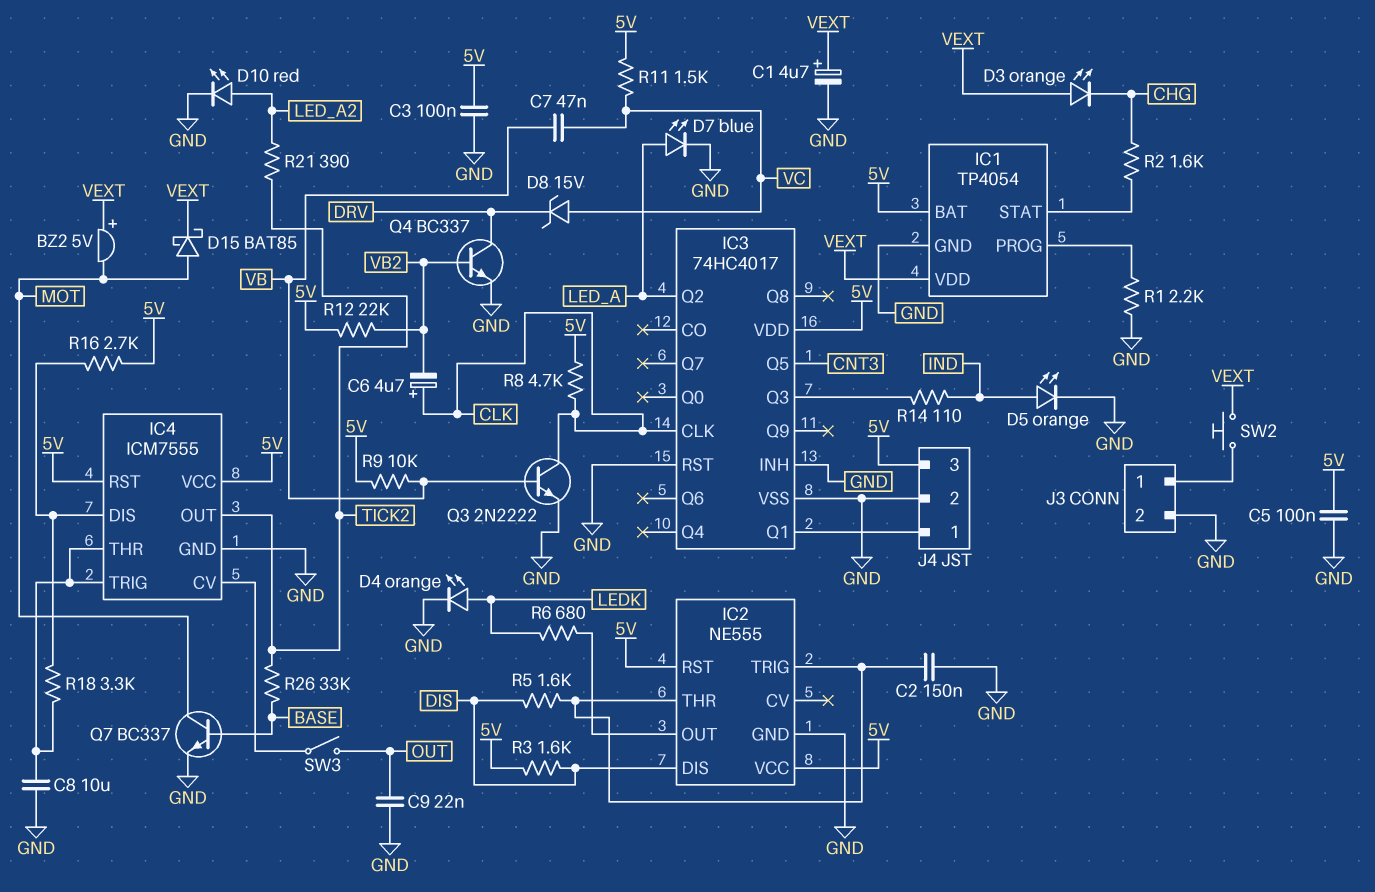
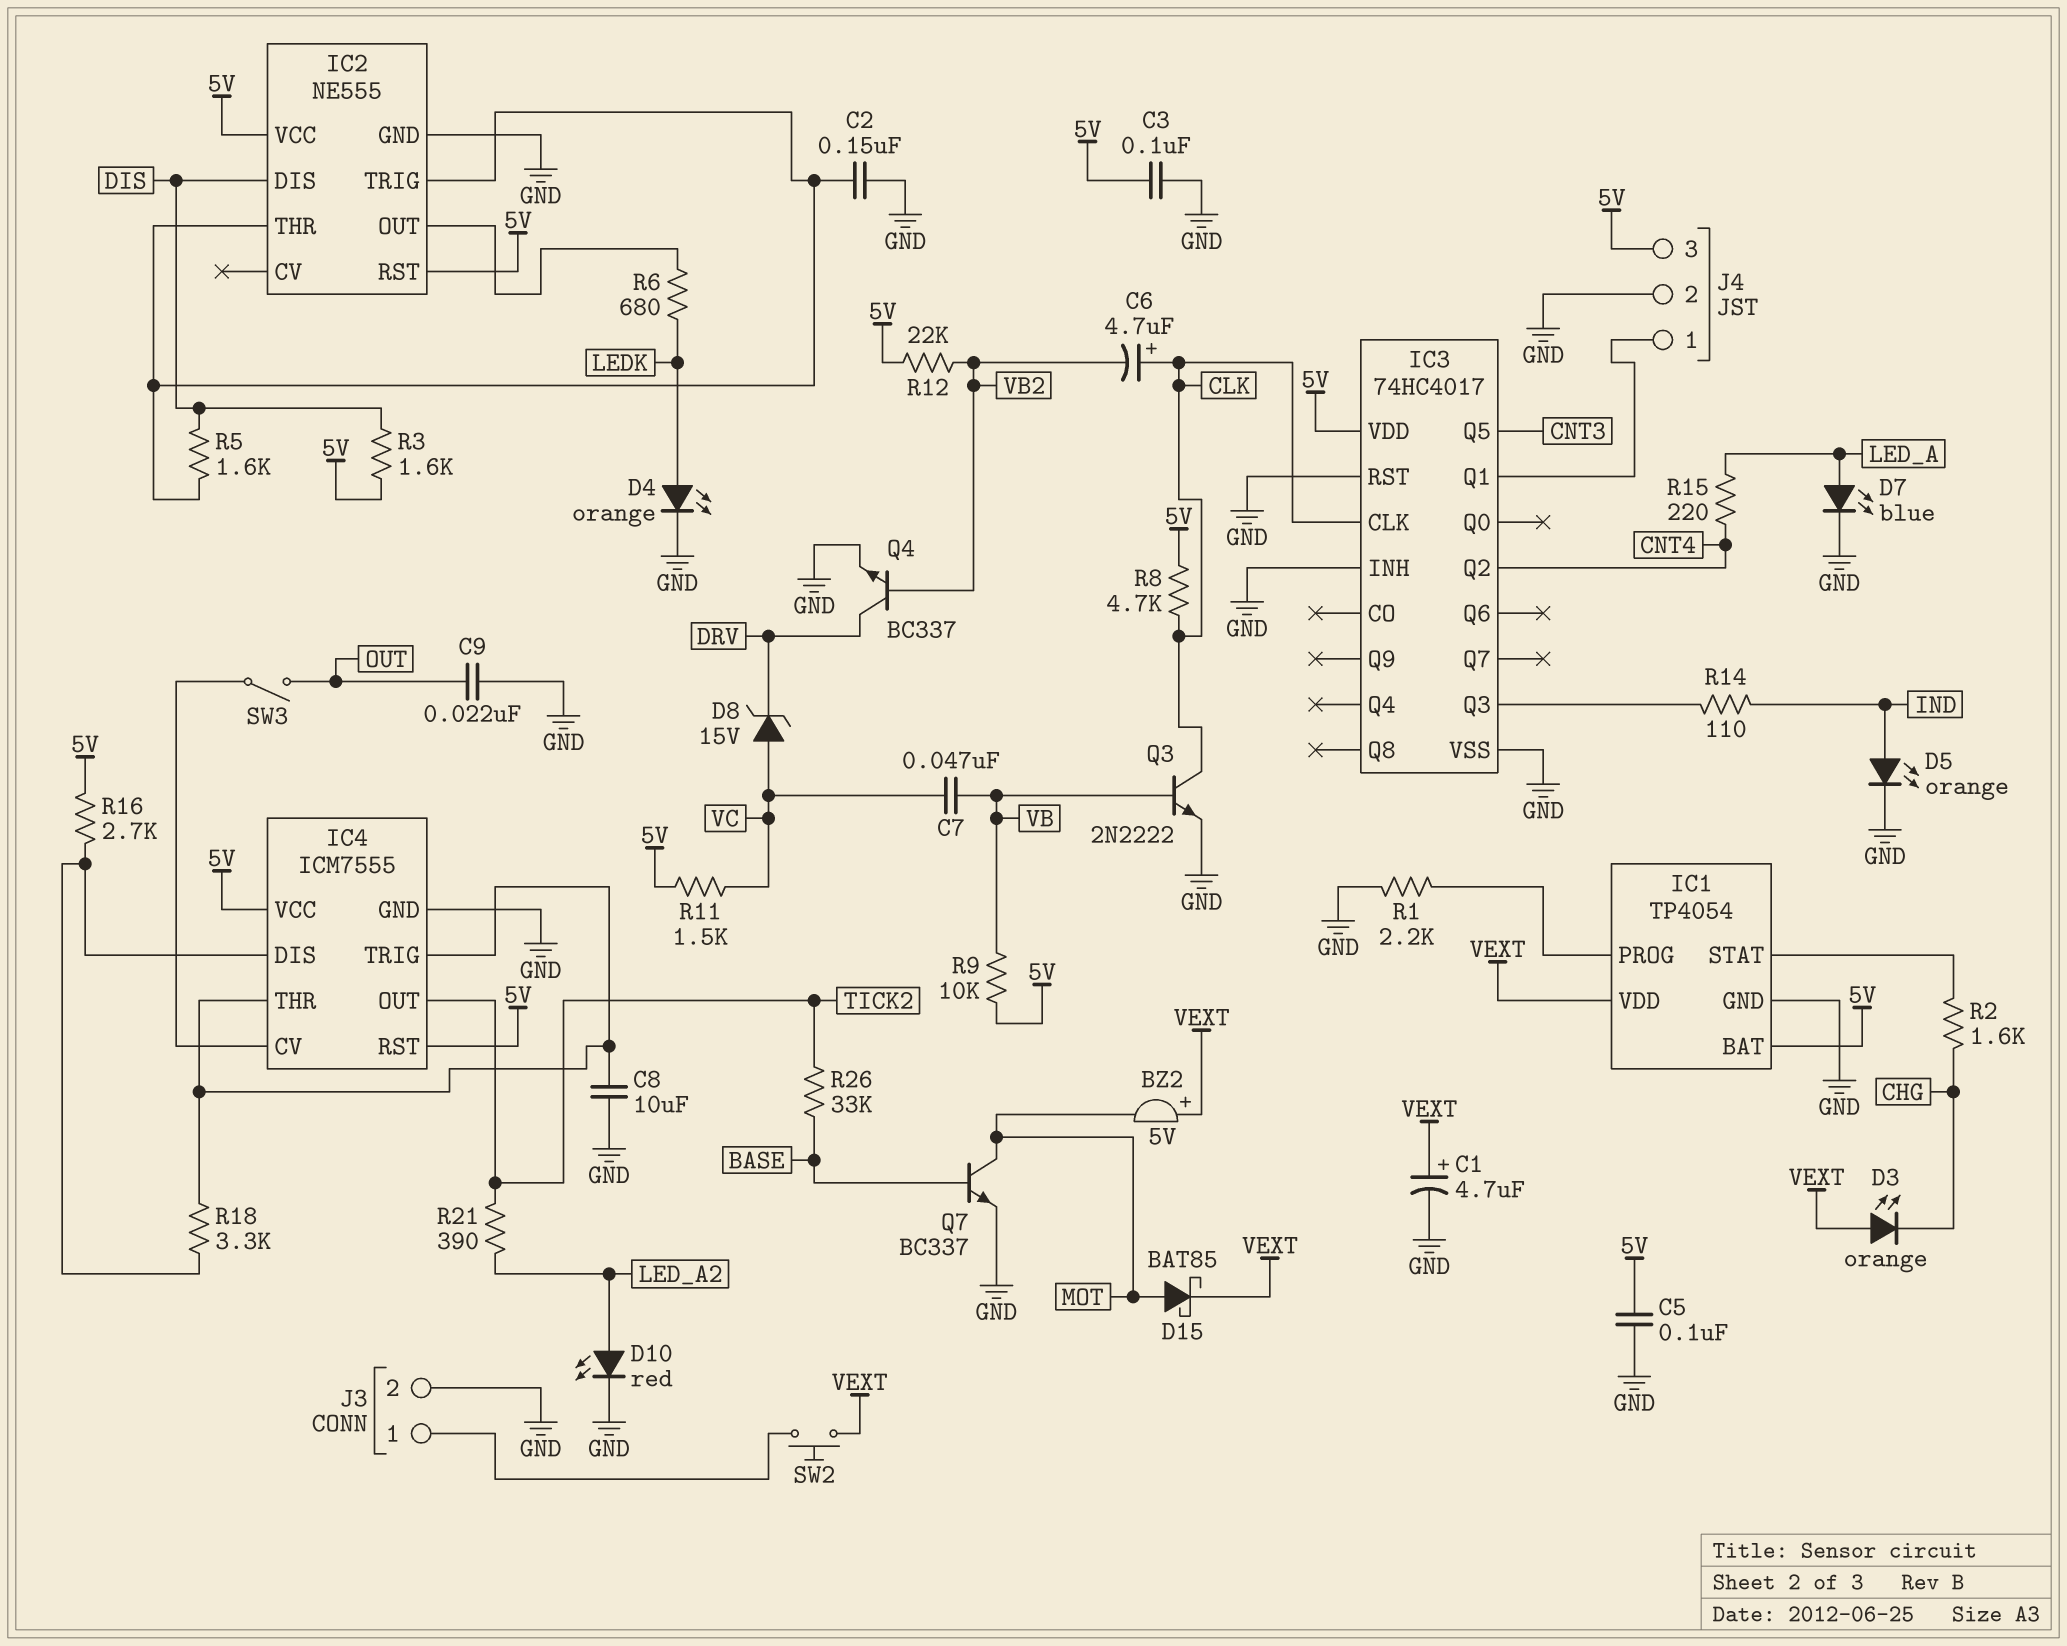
IC3 pin Q2: LED_A -> CNT4
R15: none -> 220 (CNT4, LED_A)

